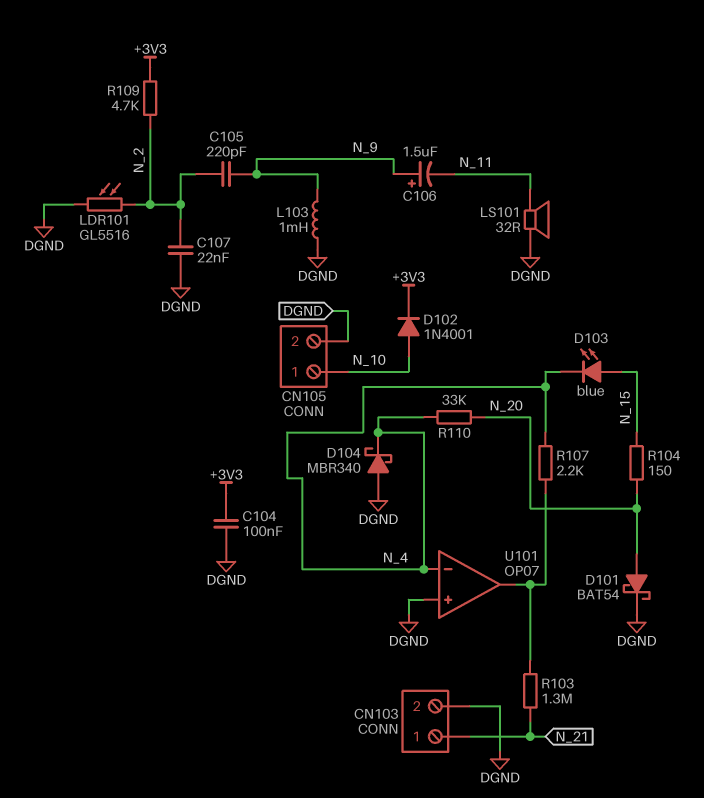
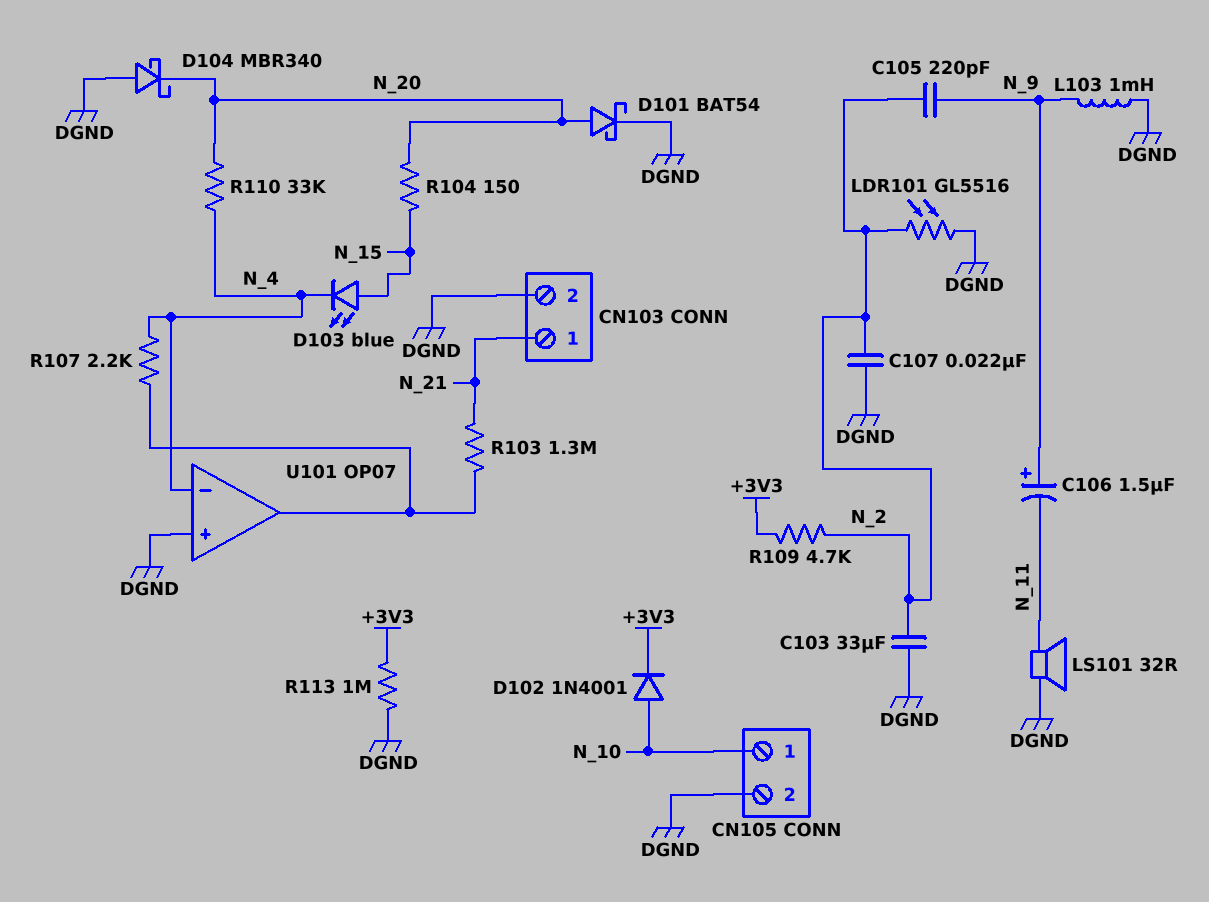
C103: none -> 33uF (DGND, N_2)
C104: 100nF (+3V3, DGND) -> none
D104: schottky MBR340 (A DGND, K N_4) -> schottky MBR340 (A DGND, K N_20)
R113: none -> 1M (+3V3, DGND)

